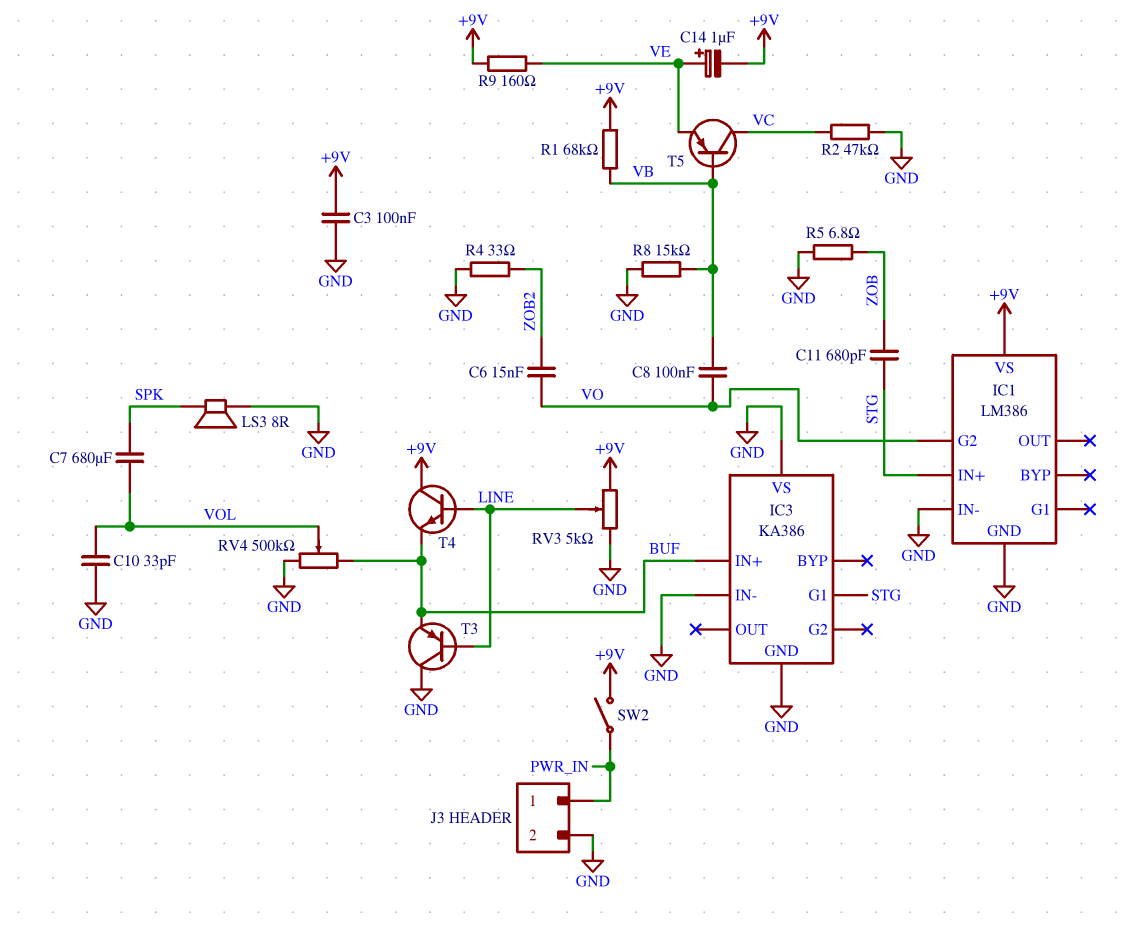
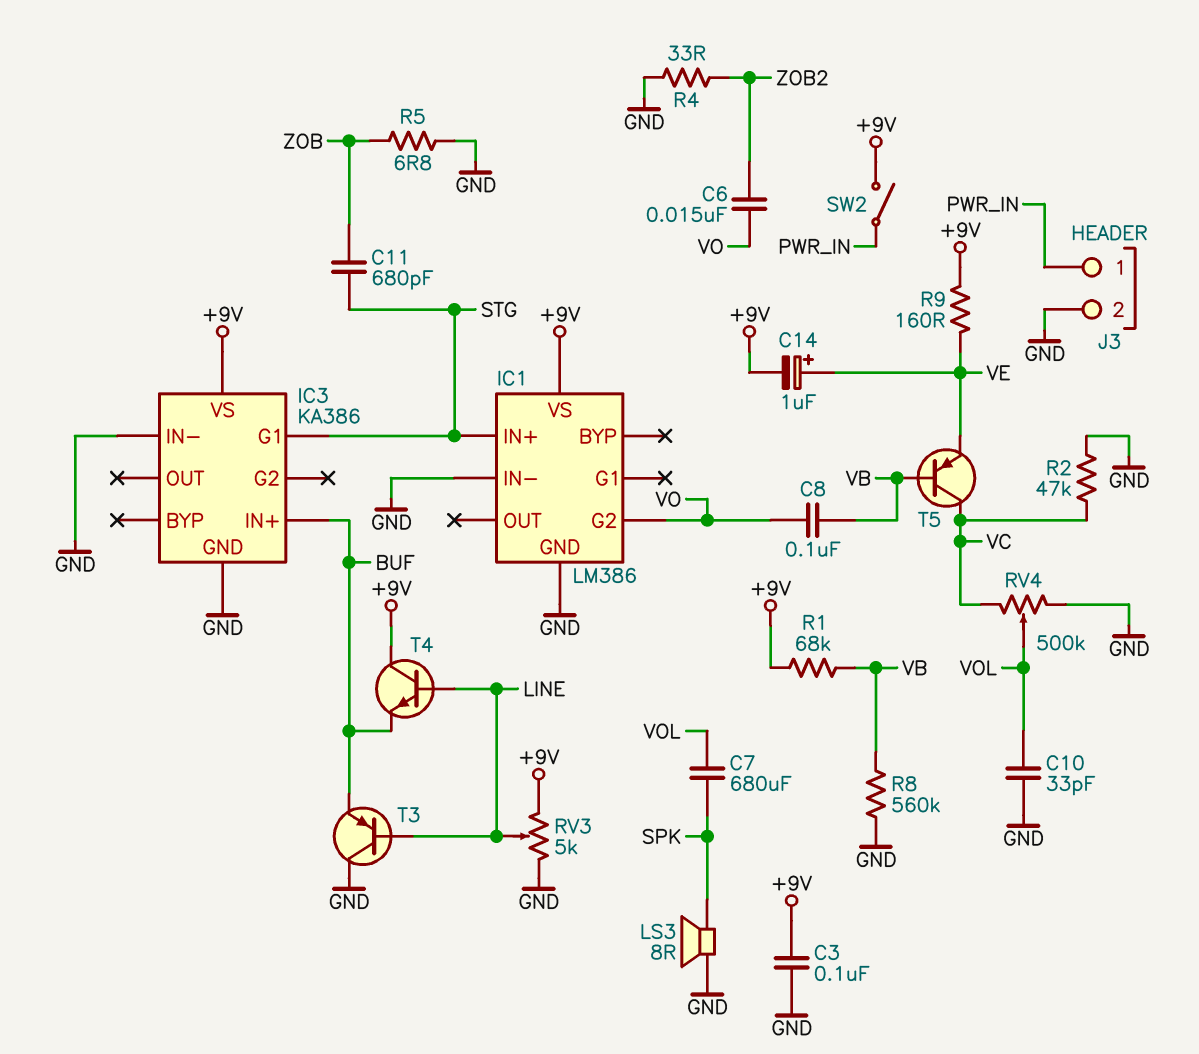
IC3 pin VS: GND -> +9V
R8: 15k (GND, VB) -> 560k (GND, VB)
RV4: 500k (BUF, GND, wiper VOL) -> 500k (GND, VC, wiper VOL)

